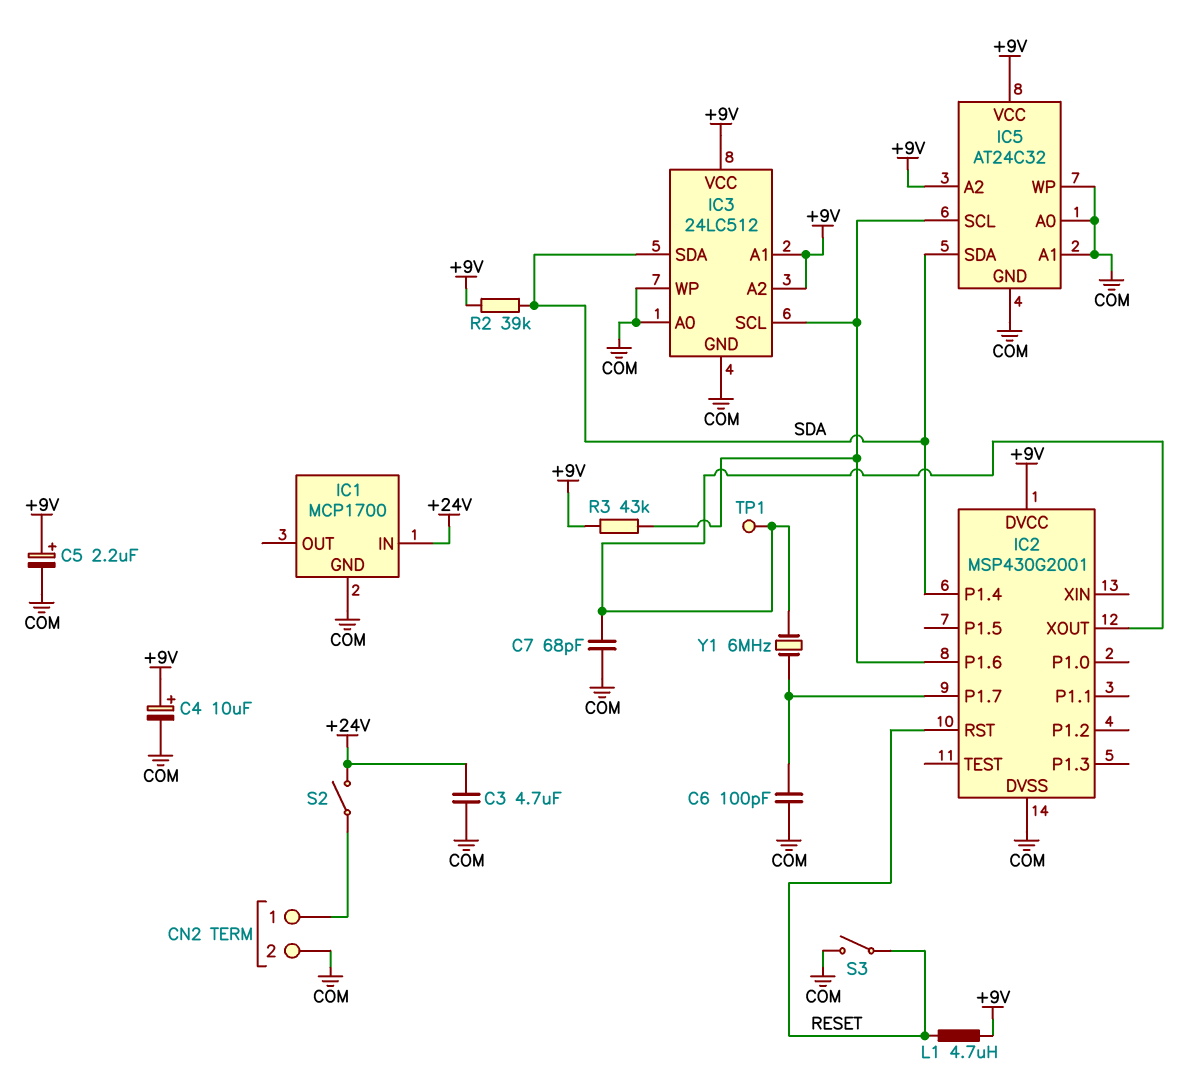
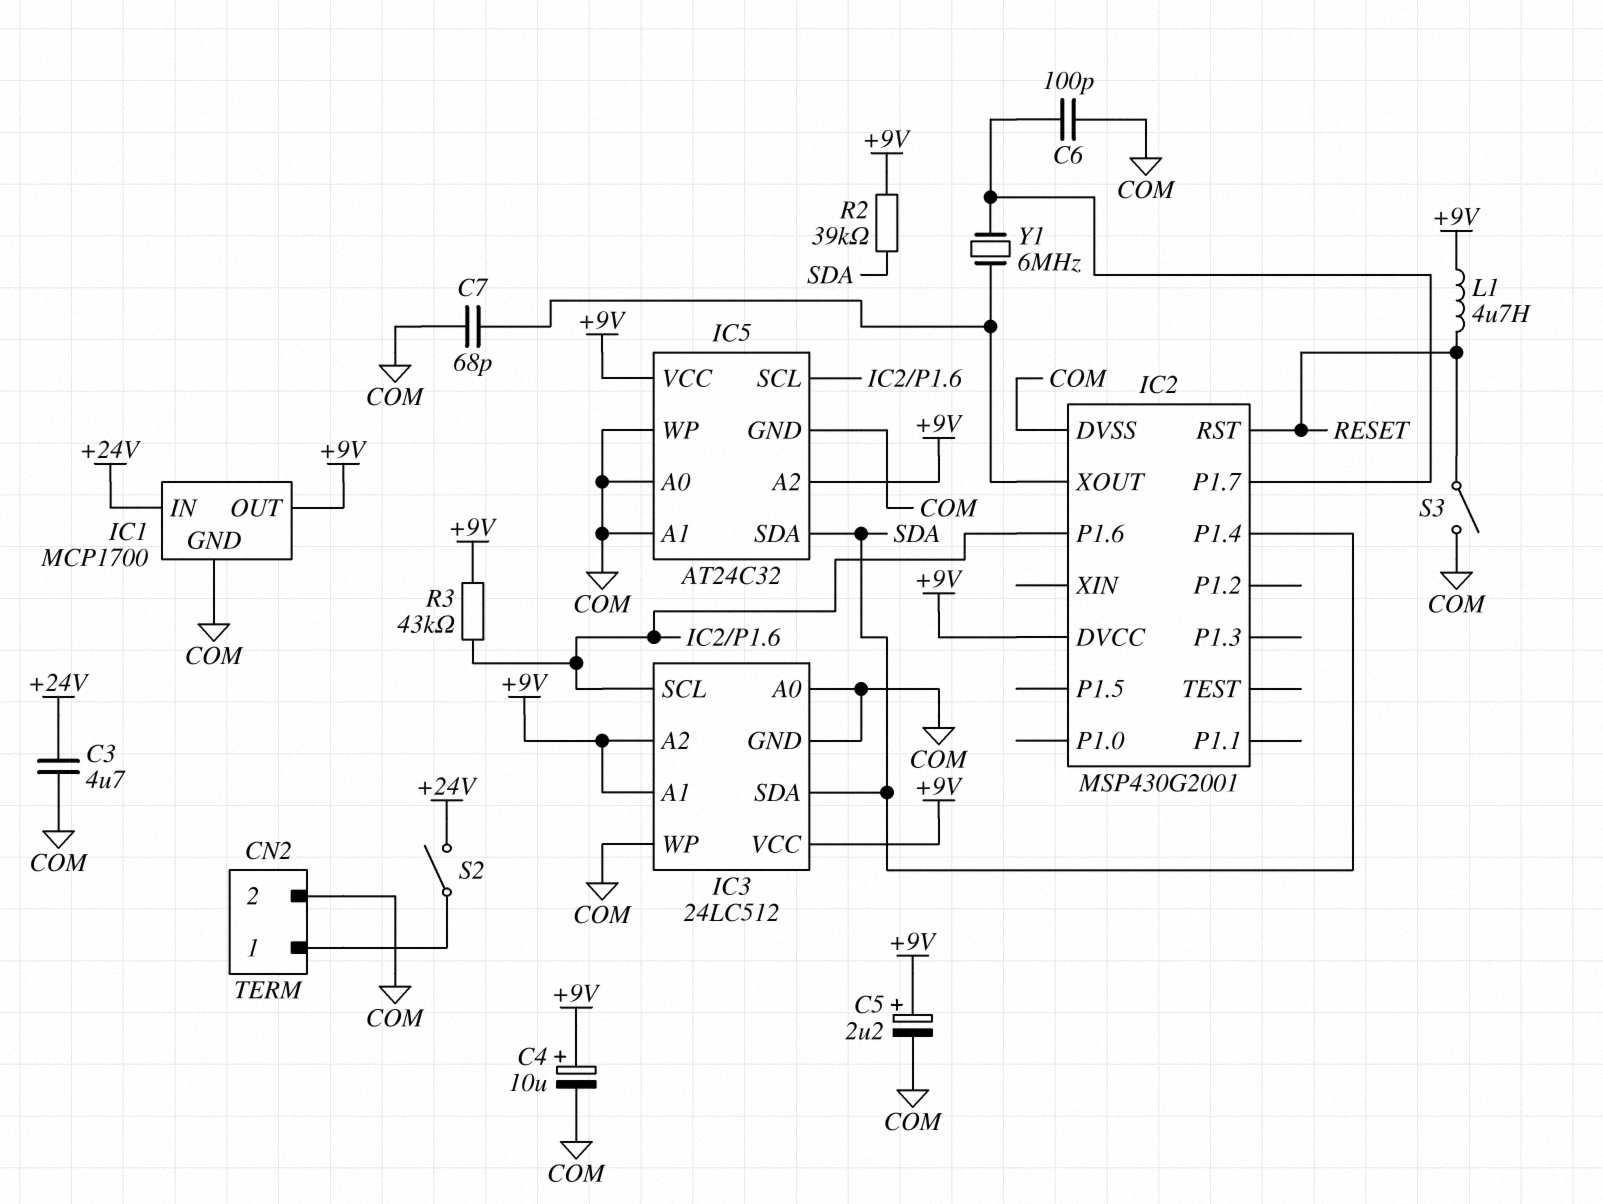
IC1 pin OUT: none -> +9V
TP1: test point (IC2/XOUT) -> none

